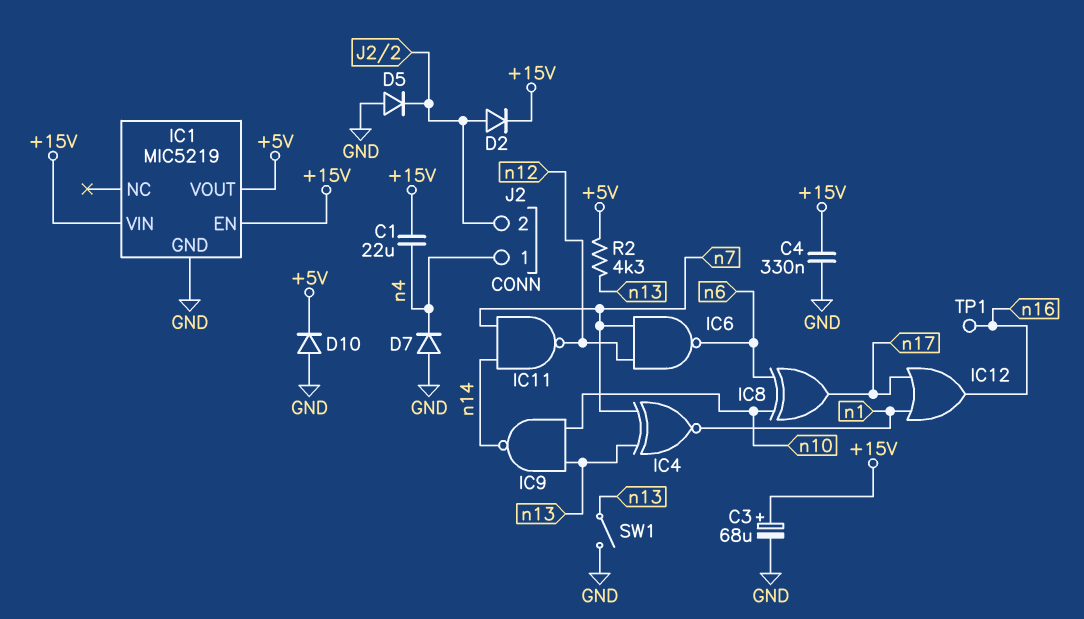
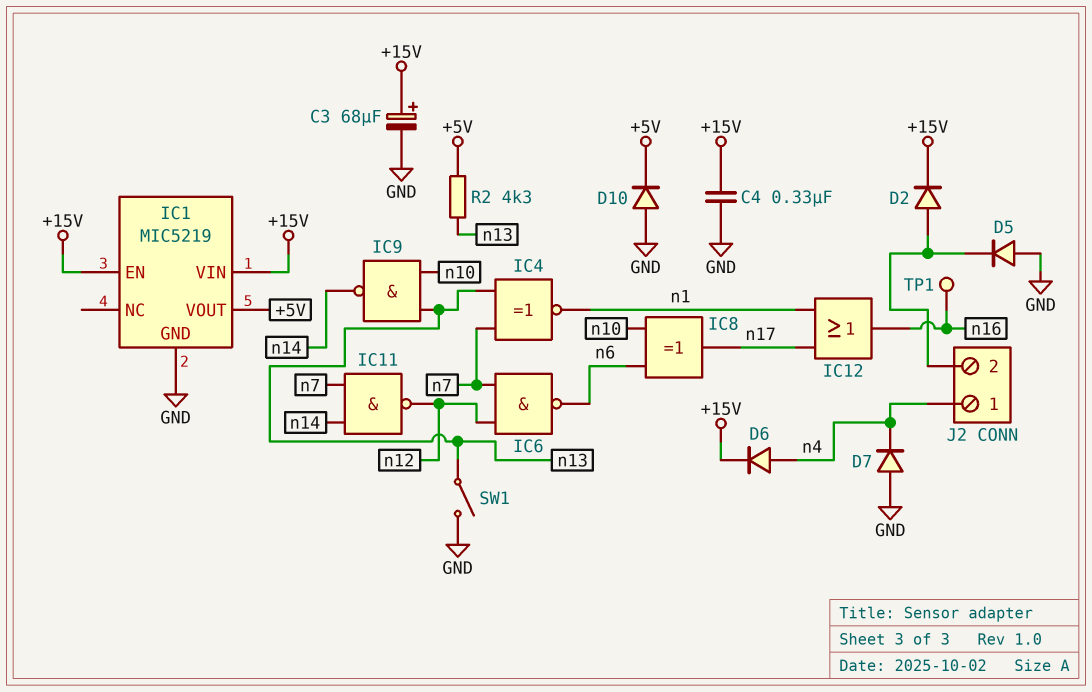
C1: 22uF (+15V, n4) -> none
D6: none -> diode (A n4, K +15V)

